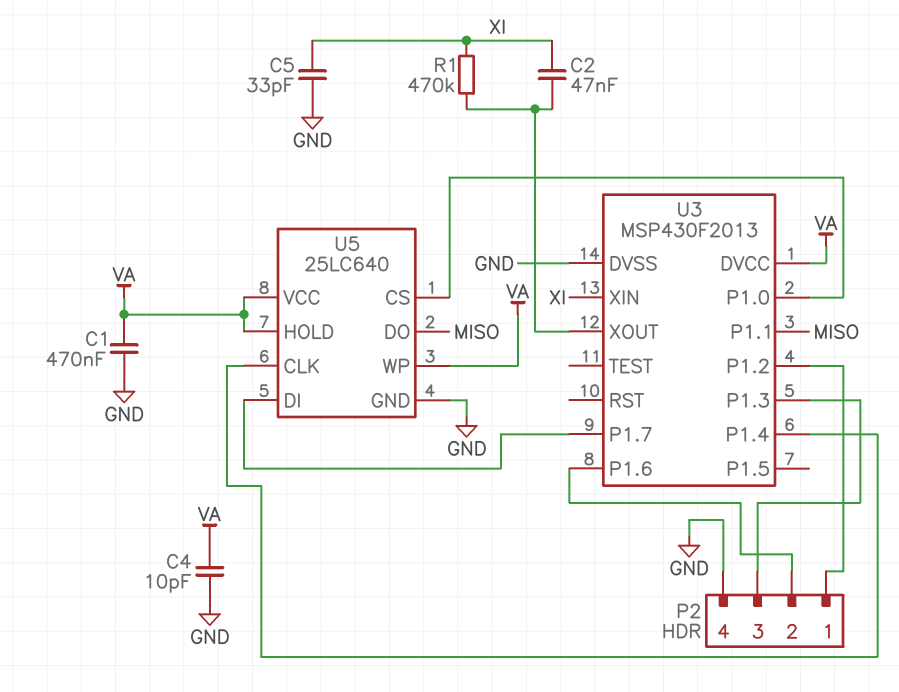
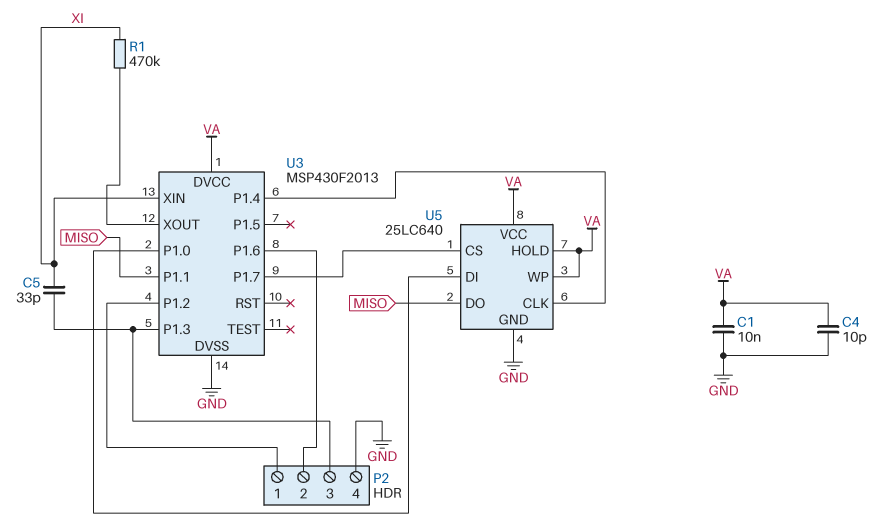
C1: 470nF (GND, VA) -> 10nF (GND, VA)
C2: 47nF (U3/XOUT, XI) -> none
C5: 33pF (GND, XI) -> 33pF (P2/3, XI)
U5 pin CS: U3/P1.0 -> U3/P1.7
U5 pin DI: U3/P1.7 -> U3/P1.0

